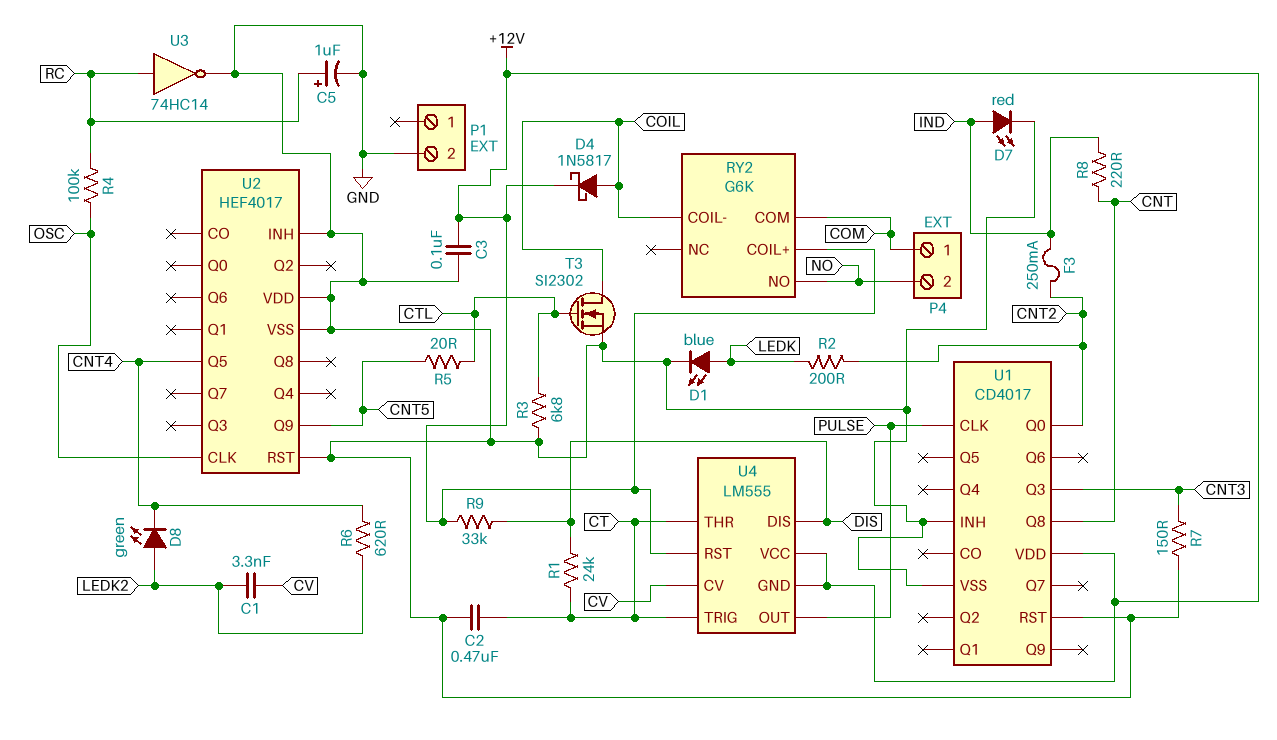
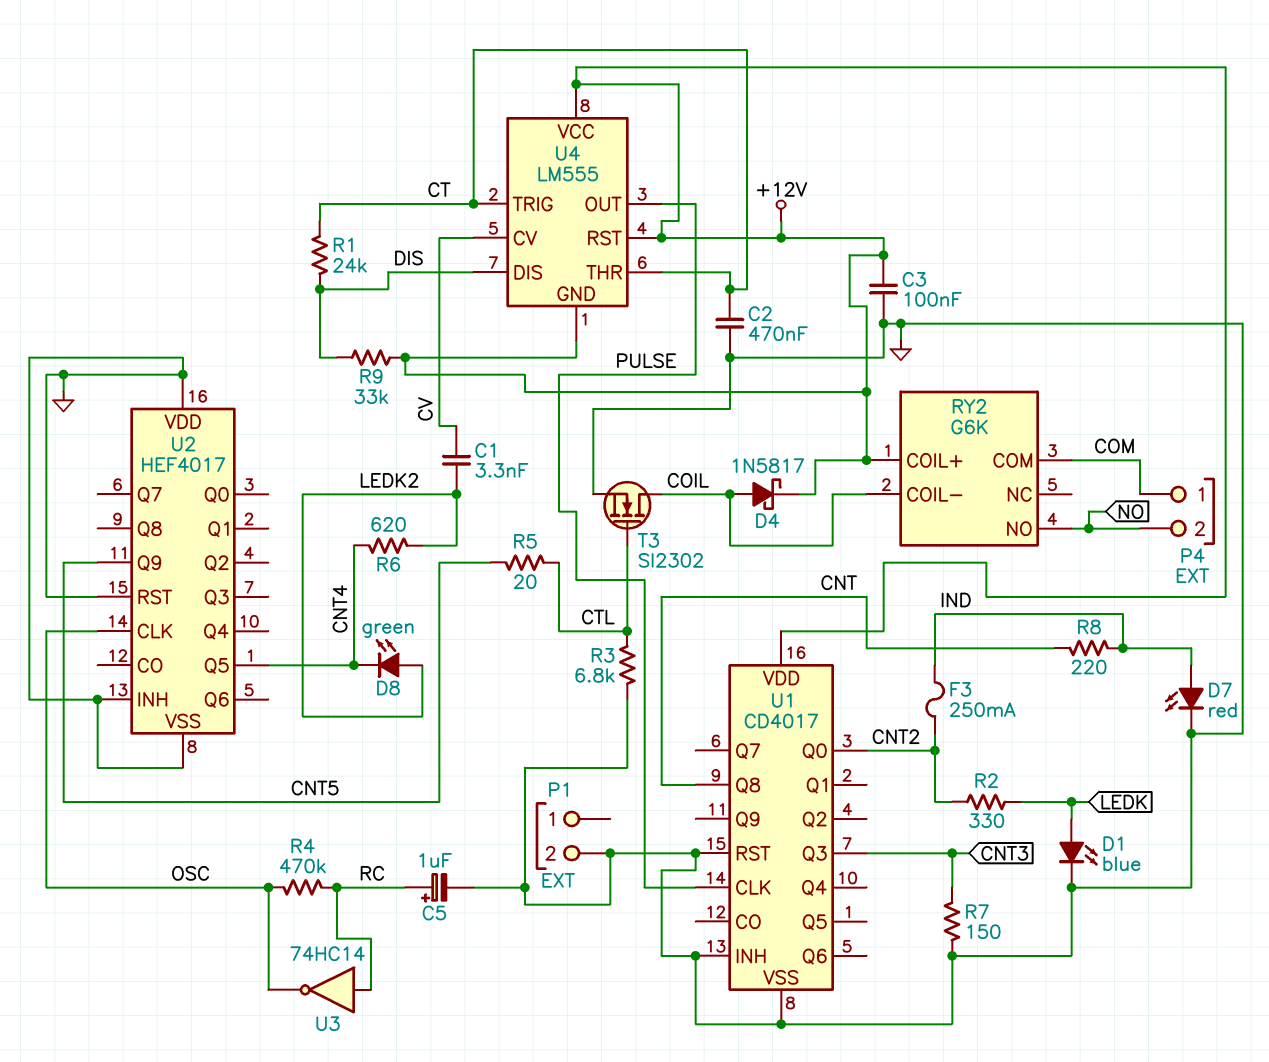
R2: 200 (CNT2, LEDK) -> 330 (CNT2, LEDK)
R4: 100k (OSC, RC) -> 470k (OSC, RC)
U3: NOT 74HC14 (in RC, out GND) -> NOT 74HC14 (in RC, out OSC)

